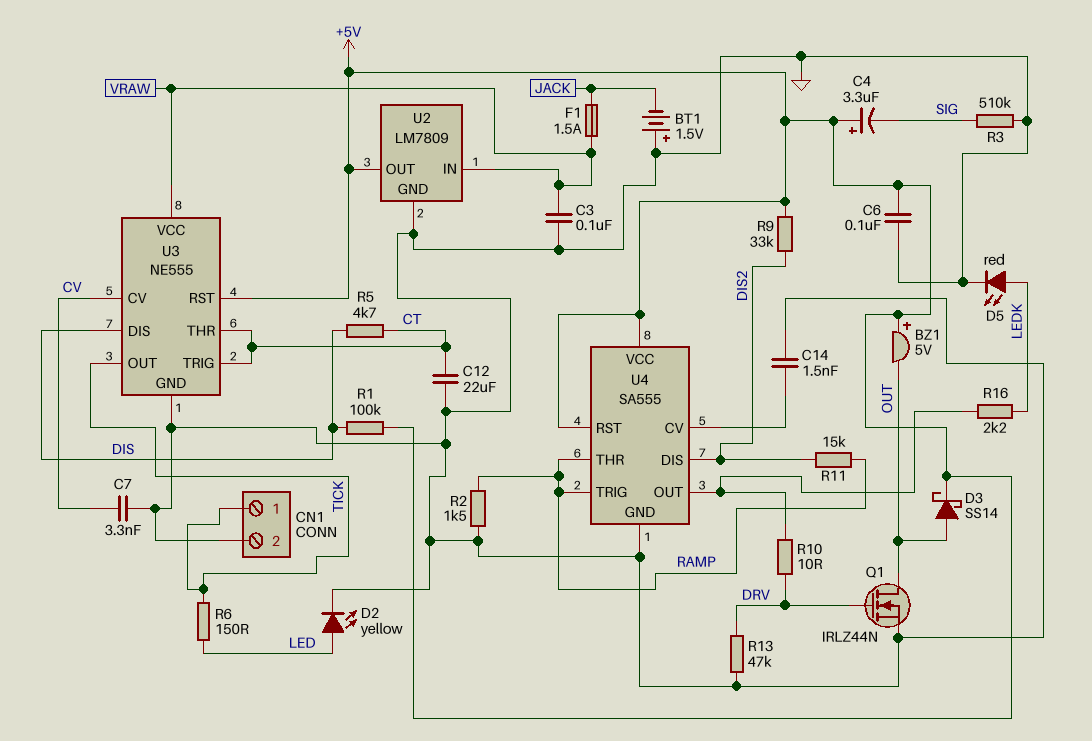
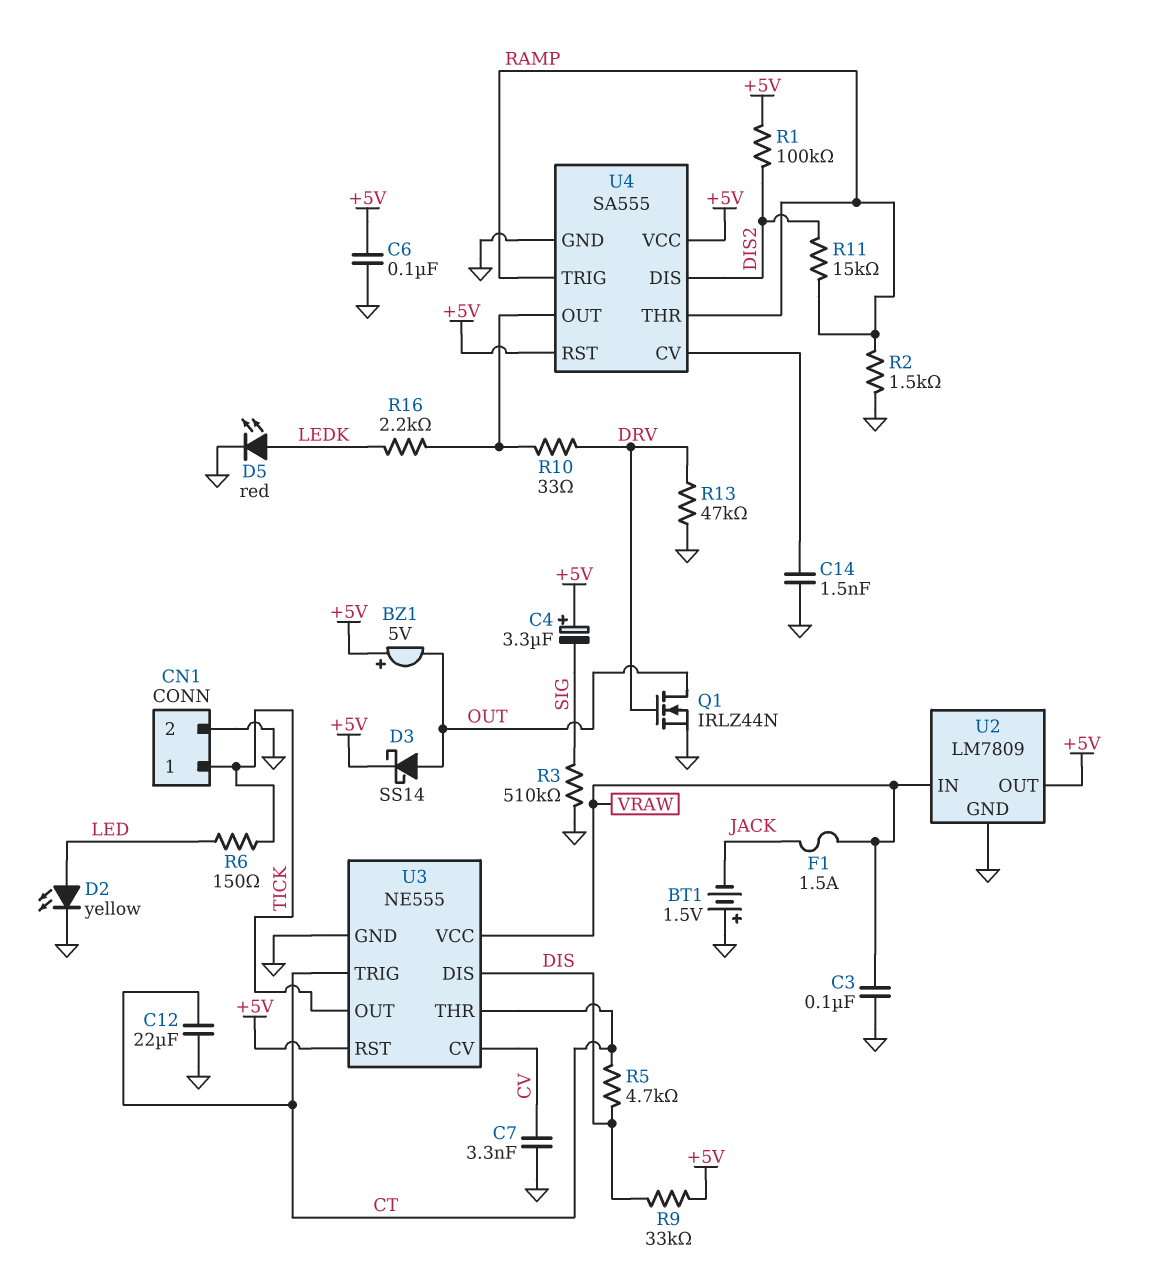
R1: 100k (+5V, DIS) -> 100k (+5V, DIS2)
R9: 33k (+5V, DIS2) -> 33k (+5V, DIS)
R10: 10 (DRV, U4/OUT) -> 33 (DRV, U4/OUT)

